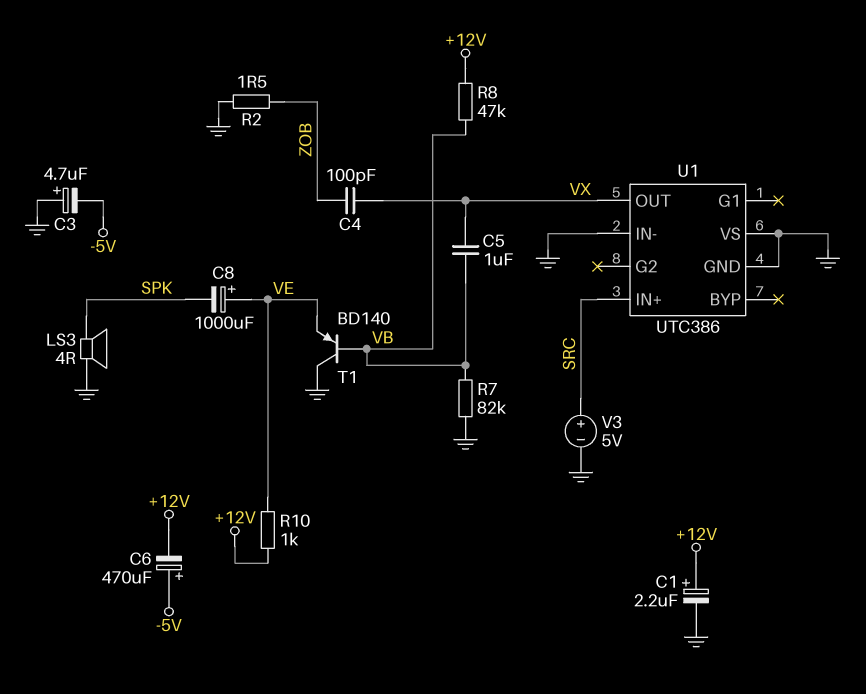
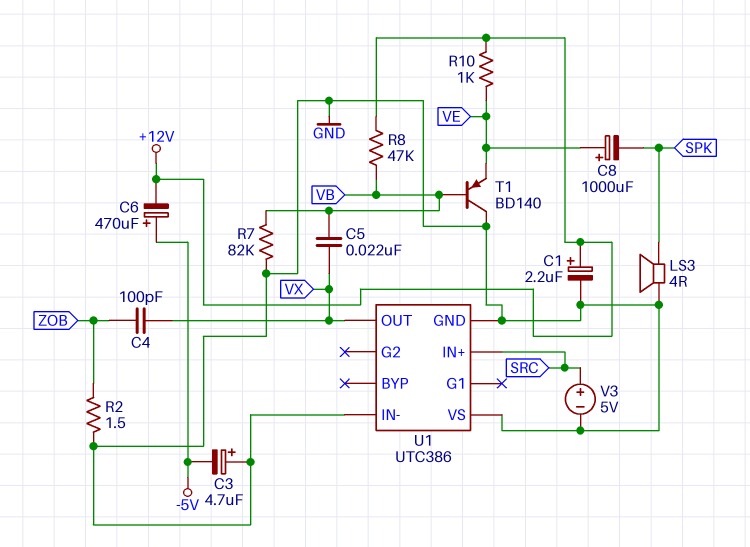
C5: 1uF (VB, VX) -> 22nF (VB, VX)

